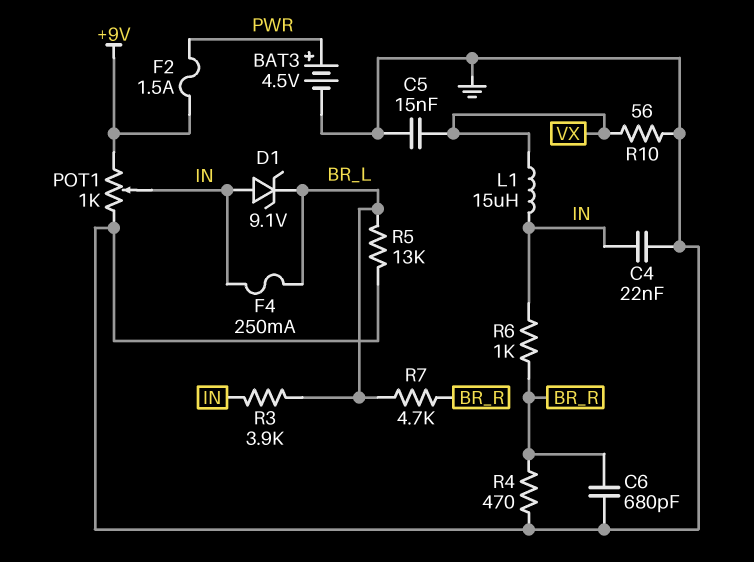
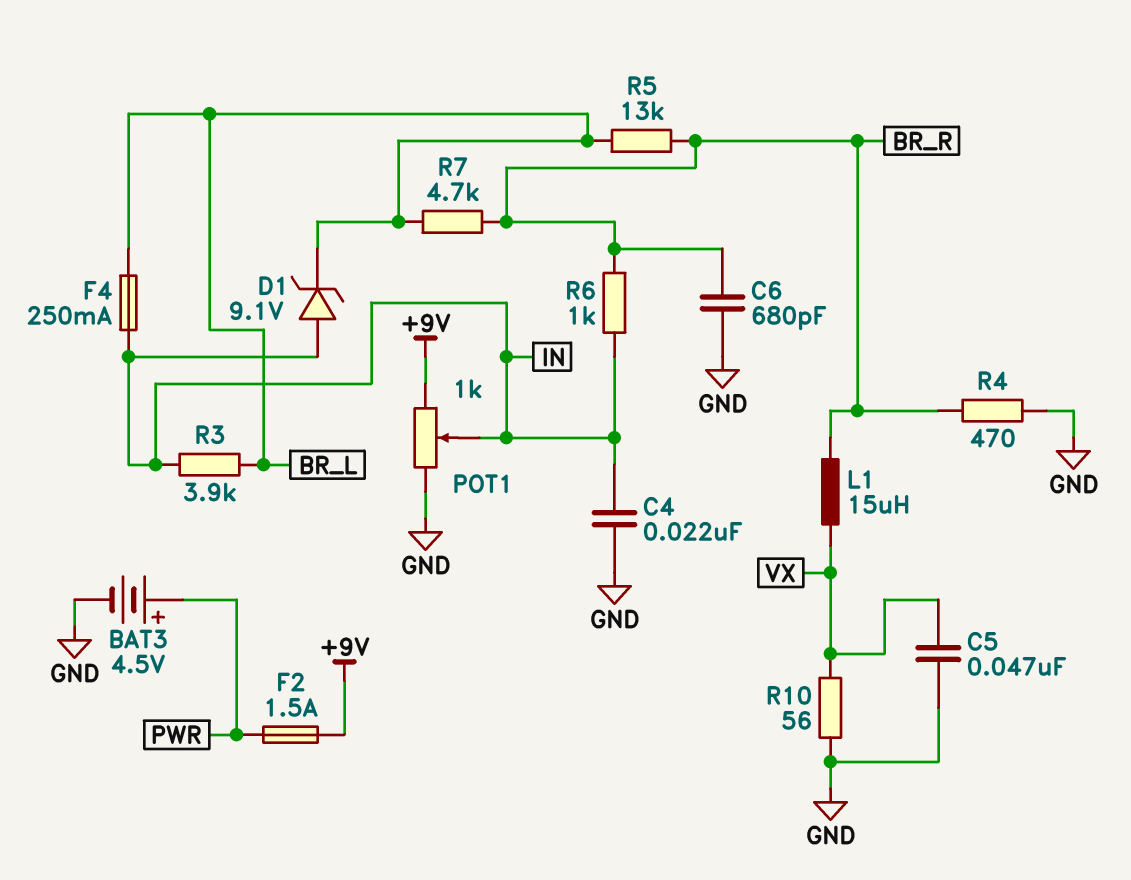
C5: 15nF (GND, VX) -> 47nF (GND, VX)
L1: 15uH (IN, VX) -> 15uH (BR_R, VX)
R5: 13k (BR_L, GND) -> 13k (BR_L, BR_R)

